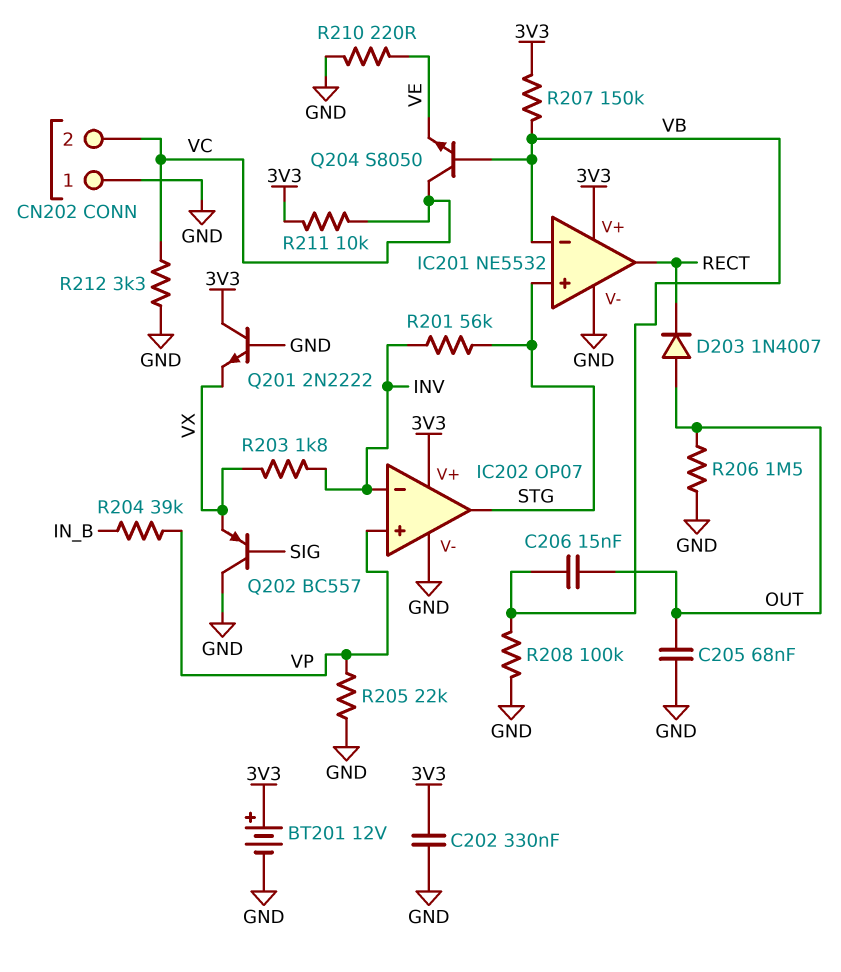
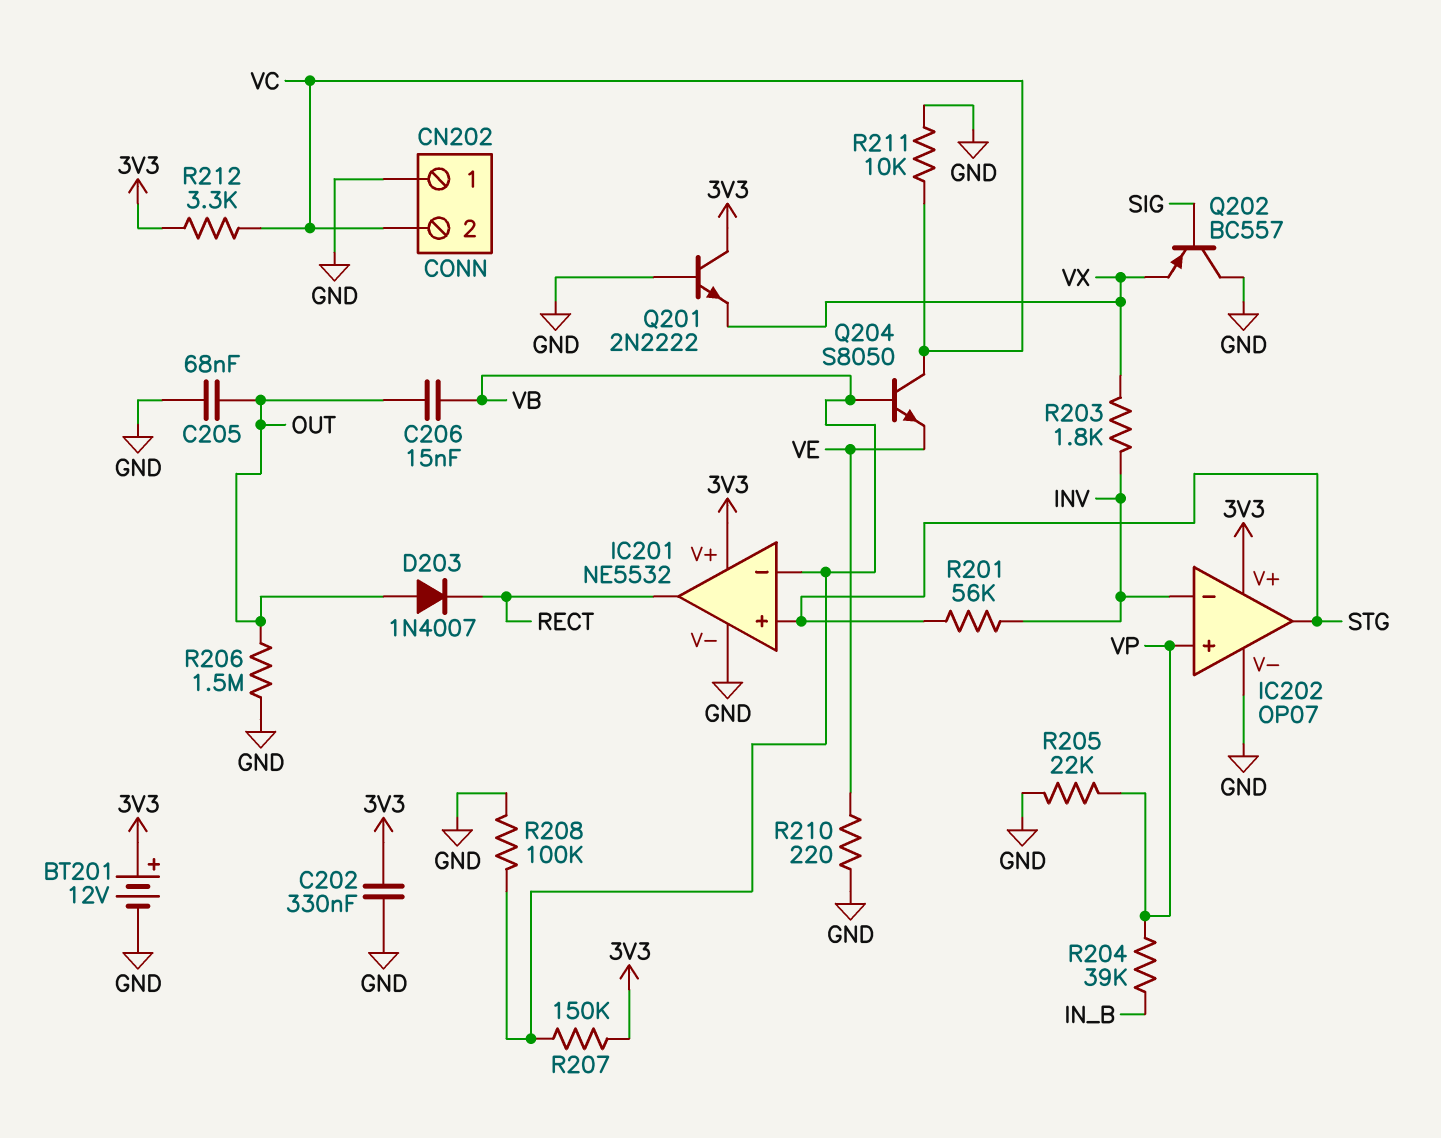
R211: 10k (3V3, VC) -> 10k (GND, VC)
R212: 3.3k (GND, VC) -> 3.3k (3V3, VC)

